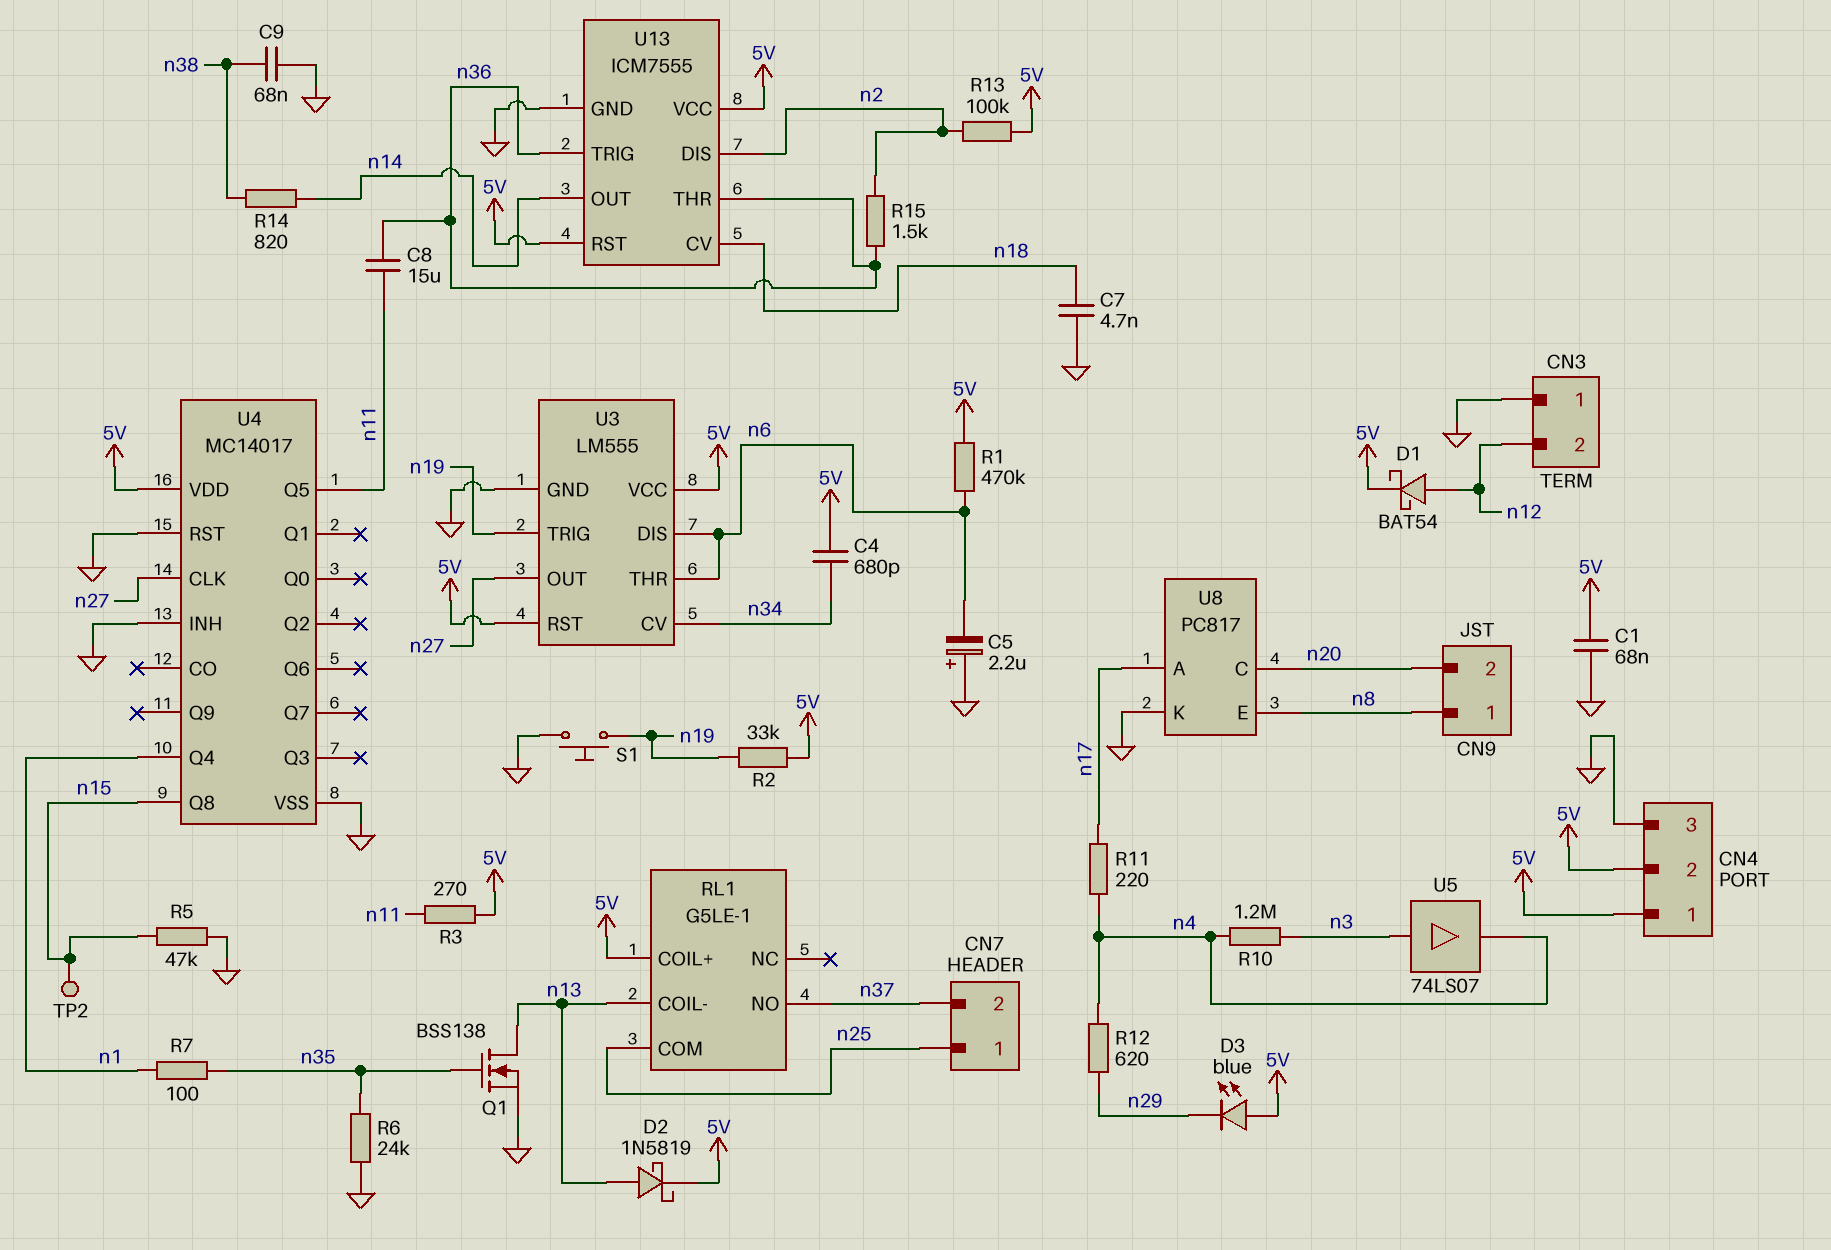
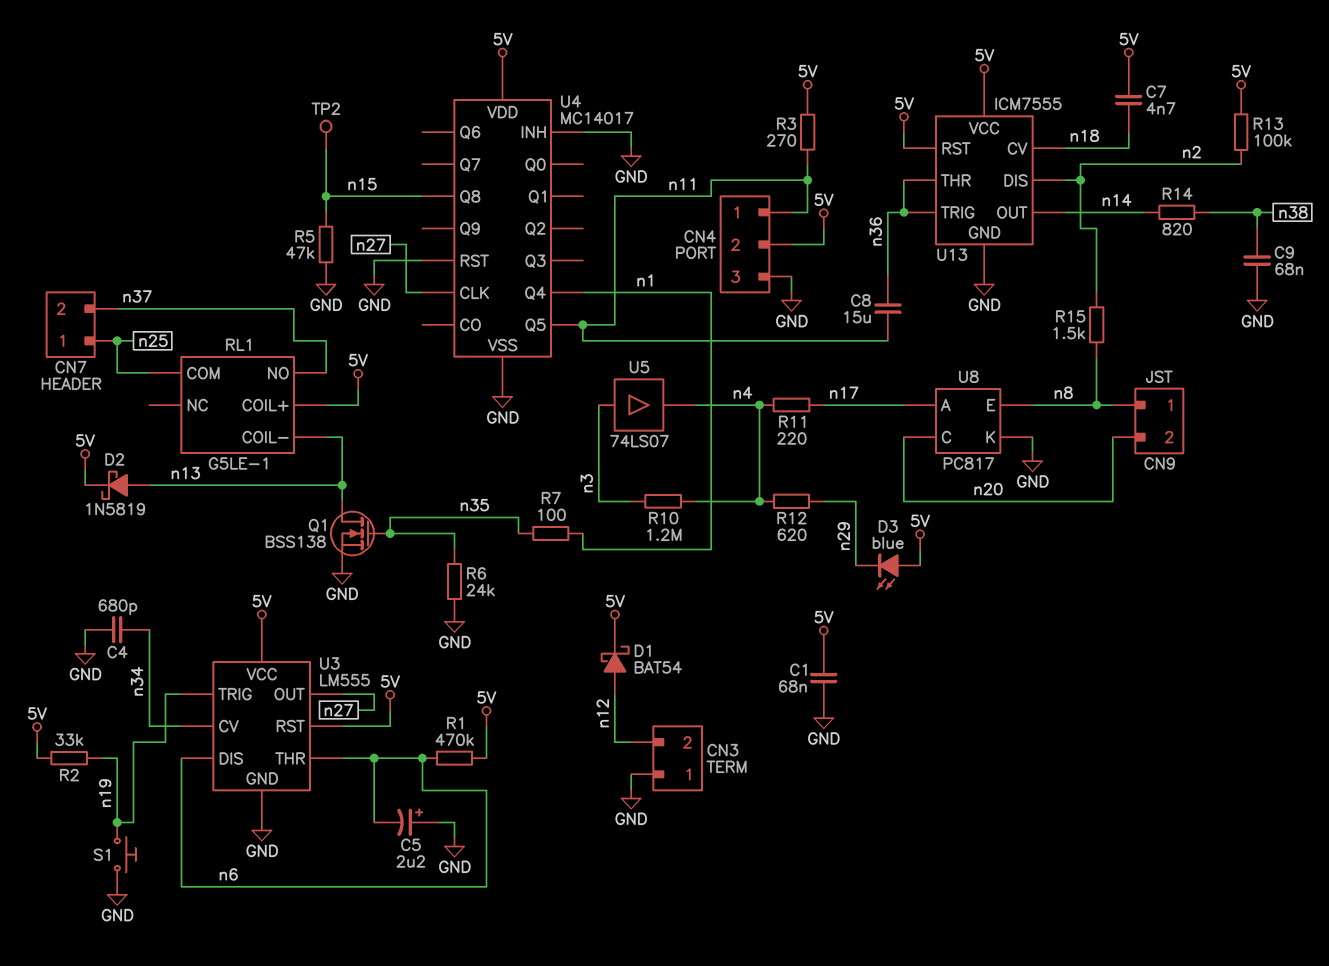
C4: 680pF (5V, n34) -> 680pF (GND, n34)
C7: 4.7nF (GND, n18) -> 4.7nF (5V, n18)
CN4 pin 1: 5V -> n11
R15: 1.5k (n2, n36) -> 1.5k (n2, n8)

